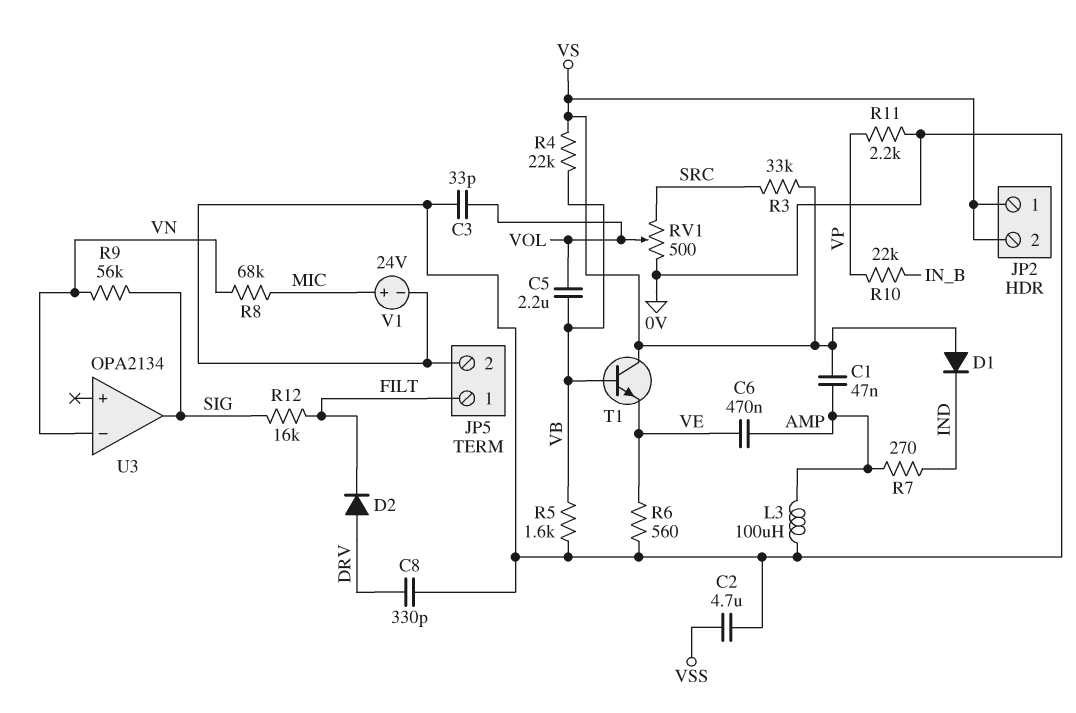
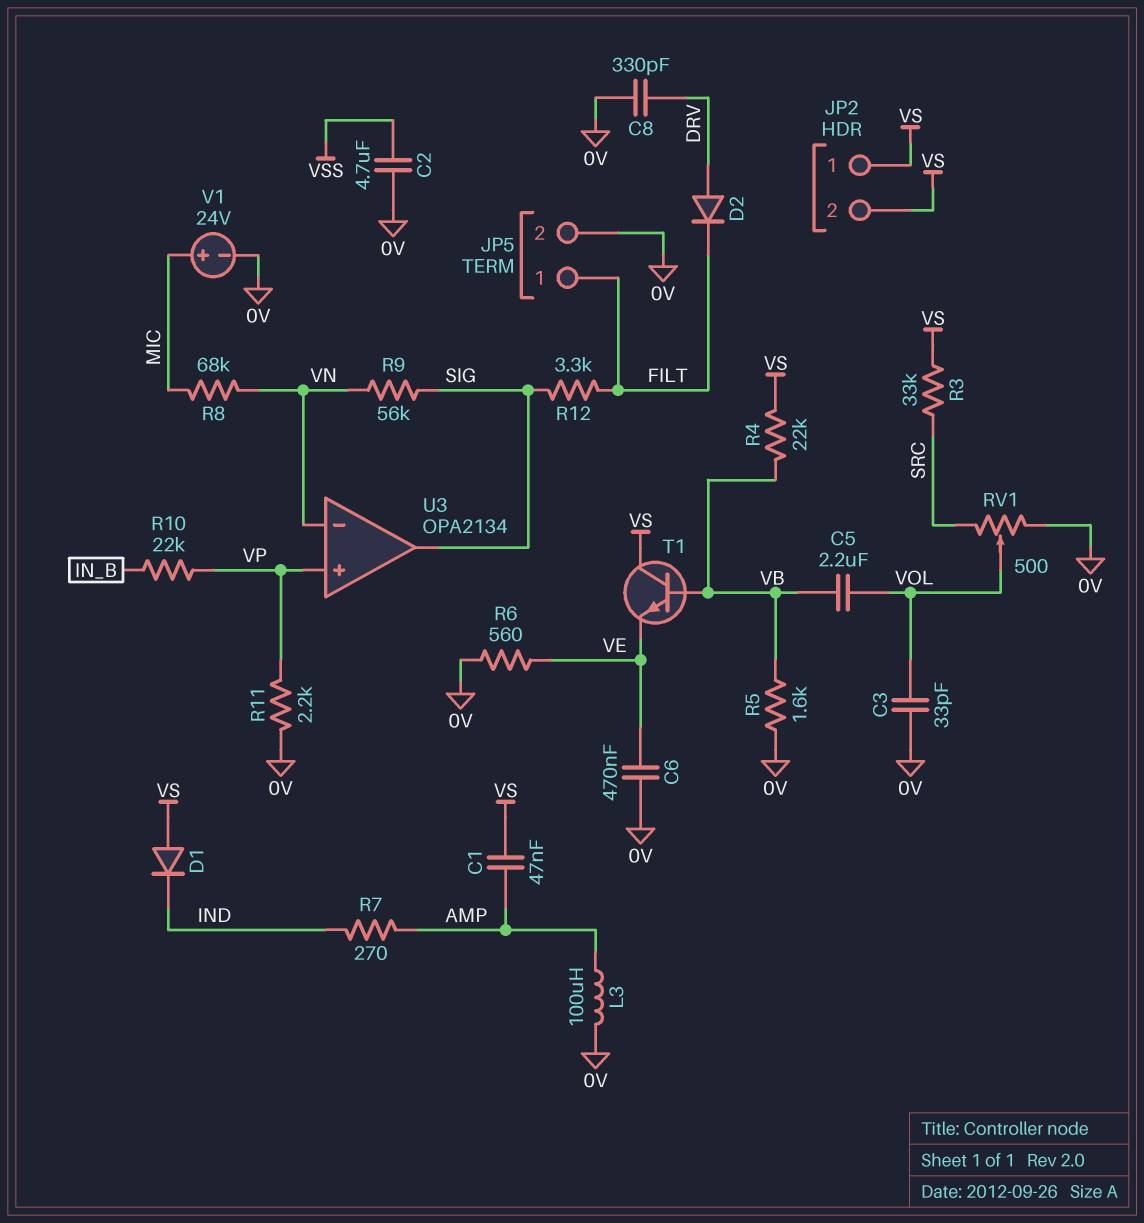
C6: 470nF (AMP, VE) -> 470nF (0V, VE)
R12: 16k (FILT, SIG) -> 3.3k (FILT, SIG)
U3 pin in+: none -> VP

